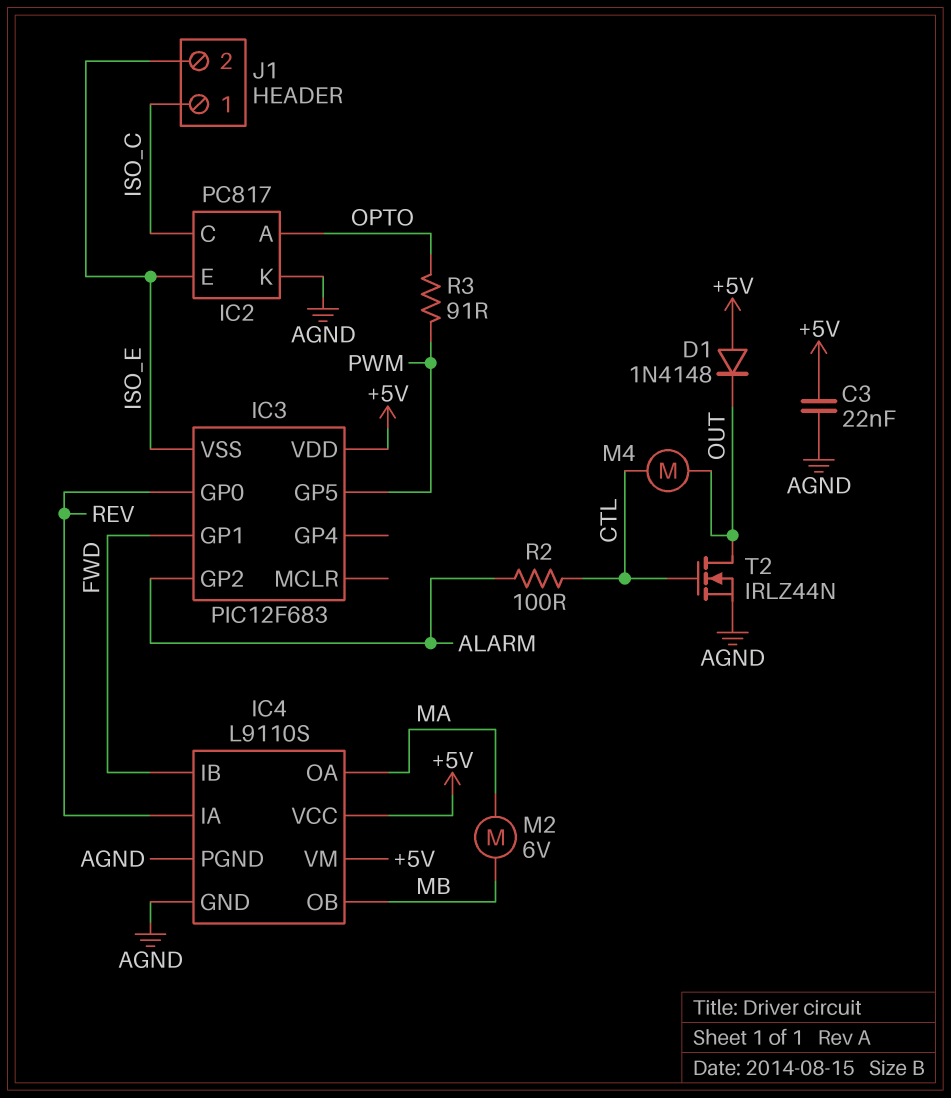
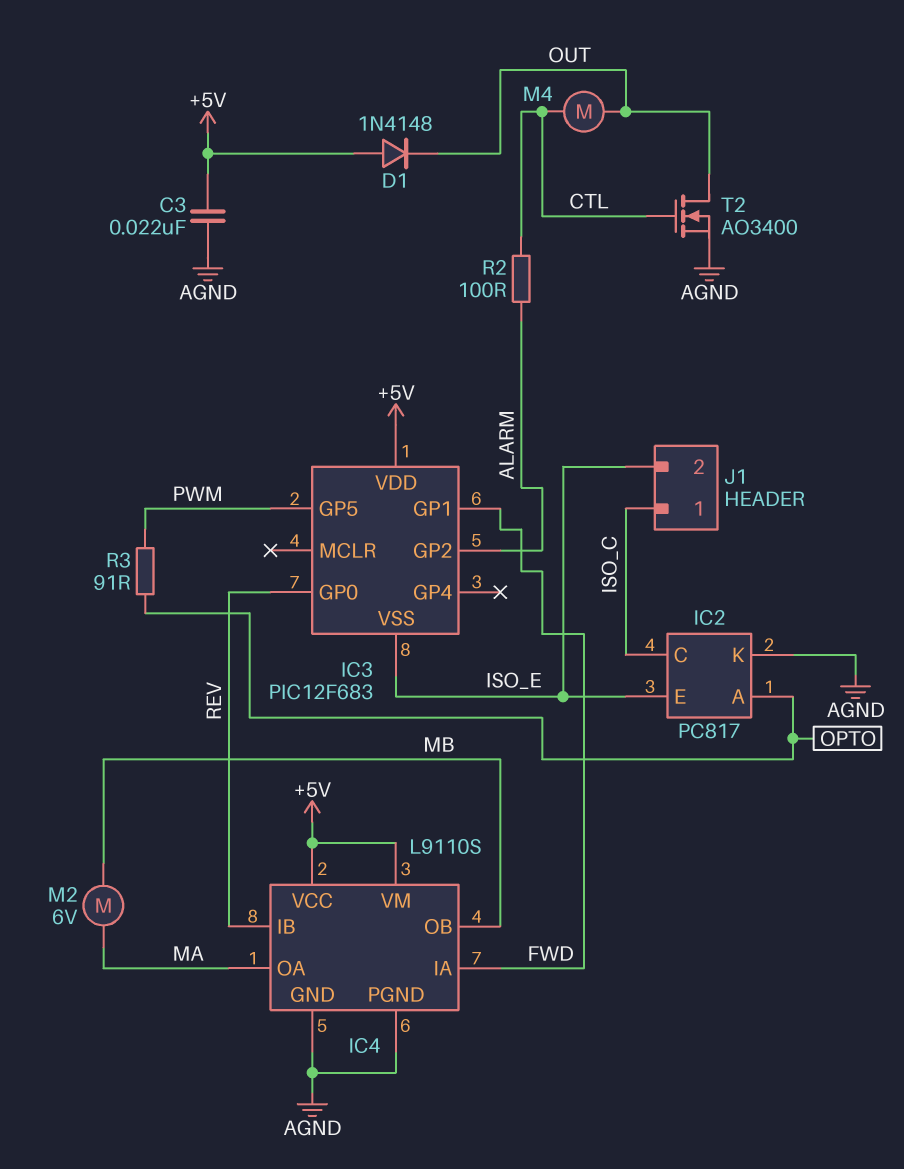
IC4 pin IA: REV -> FWD
IC4 pin IB: FWD -> REV
T2: NMOS IRLZ44N (G CTL, D OUT, S AGND) -> NMOS AO3400 (G CTL, D OUT, S AGND)

